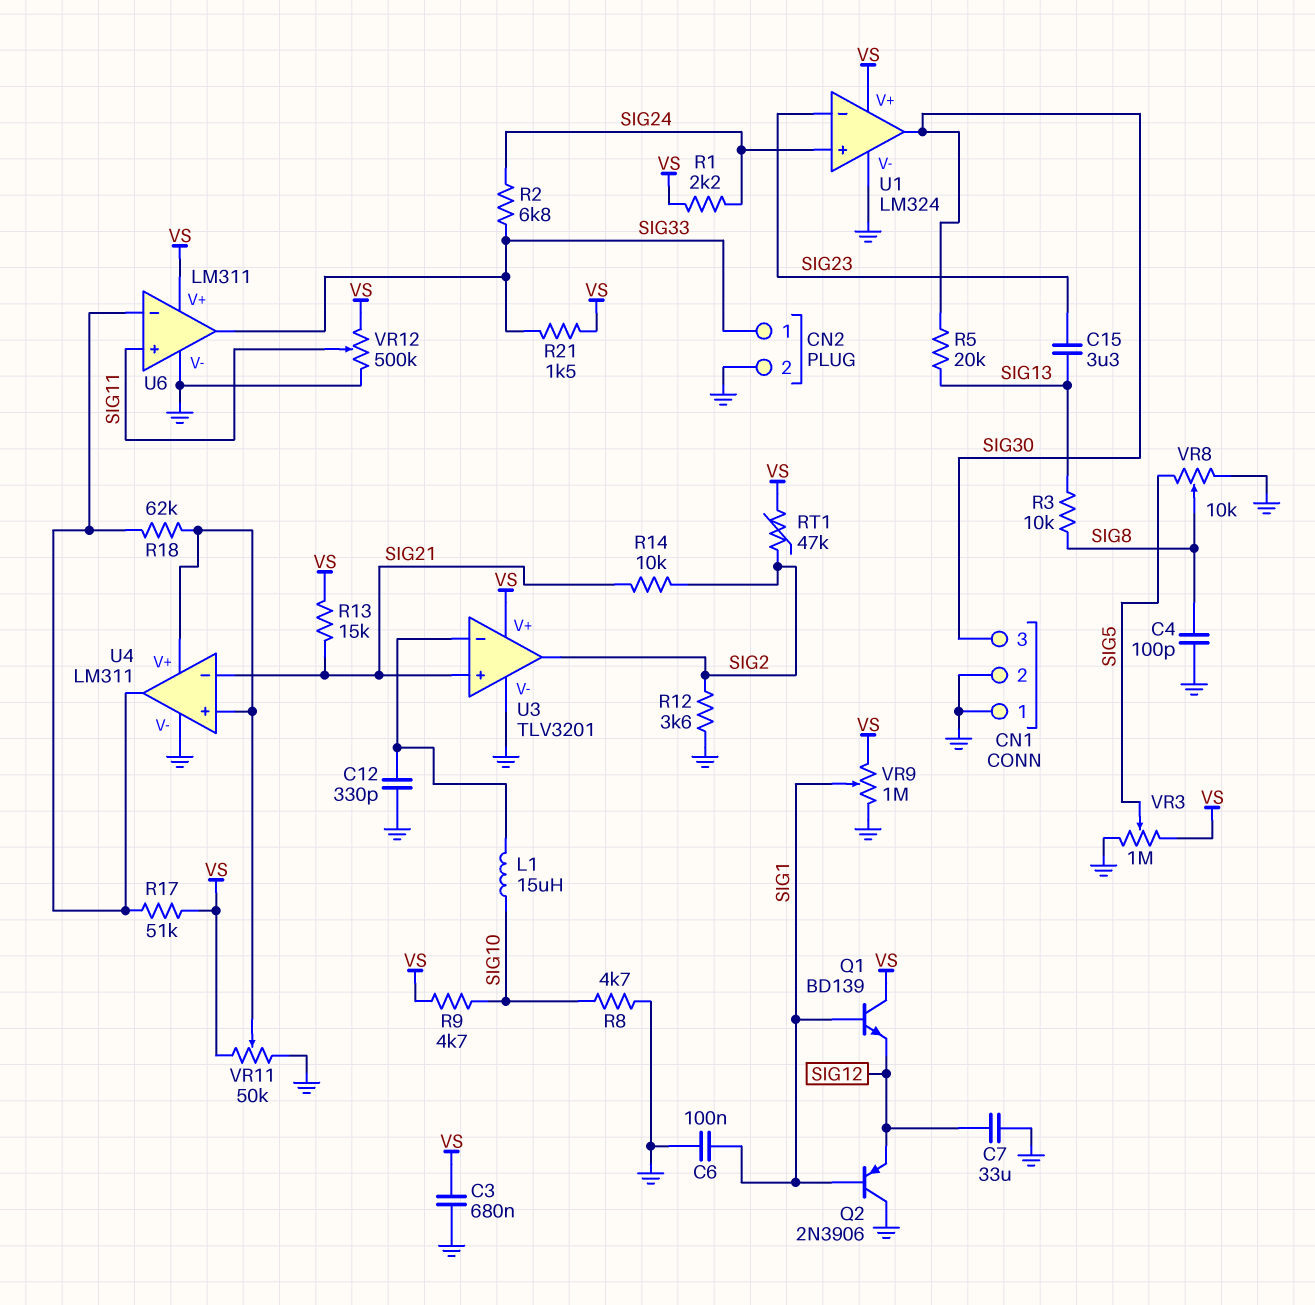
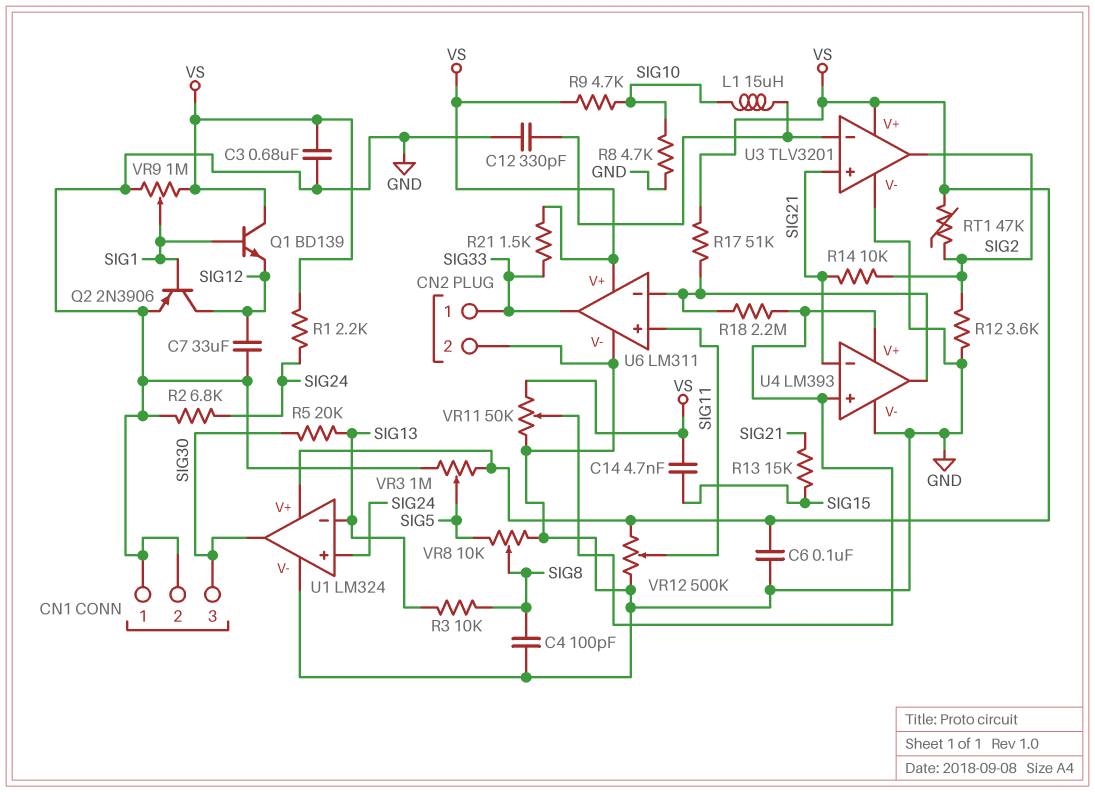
C6: 100nF (GND, SIG1) -> 100nF (GND, VS)
C14: none -> 4.7nF (SIG15, VS)
C15: 3.3uF (SIG13, SIG23) -> none
Q2: PNP 2N3906 (B SIG1, C GND, E SIG12) -> PNP 2N3906 (B SIG1, C SIG12, E GND)
R2: 6.8k (SIG24, SIG33) -> 6.8k (GND, SIG24)
R13: 15k (SIG21, VS) -> 15k (SIG15, SIG21)
R18: 62k (U4/V+, U4/out) -> 2.2M (U4/V+, U4/out)
U1 pin in-: SIG23 -> SIG13
U4: LM311 -> LM393

